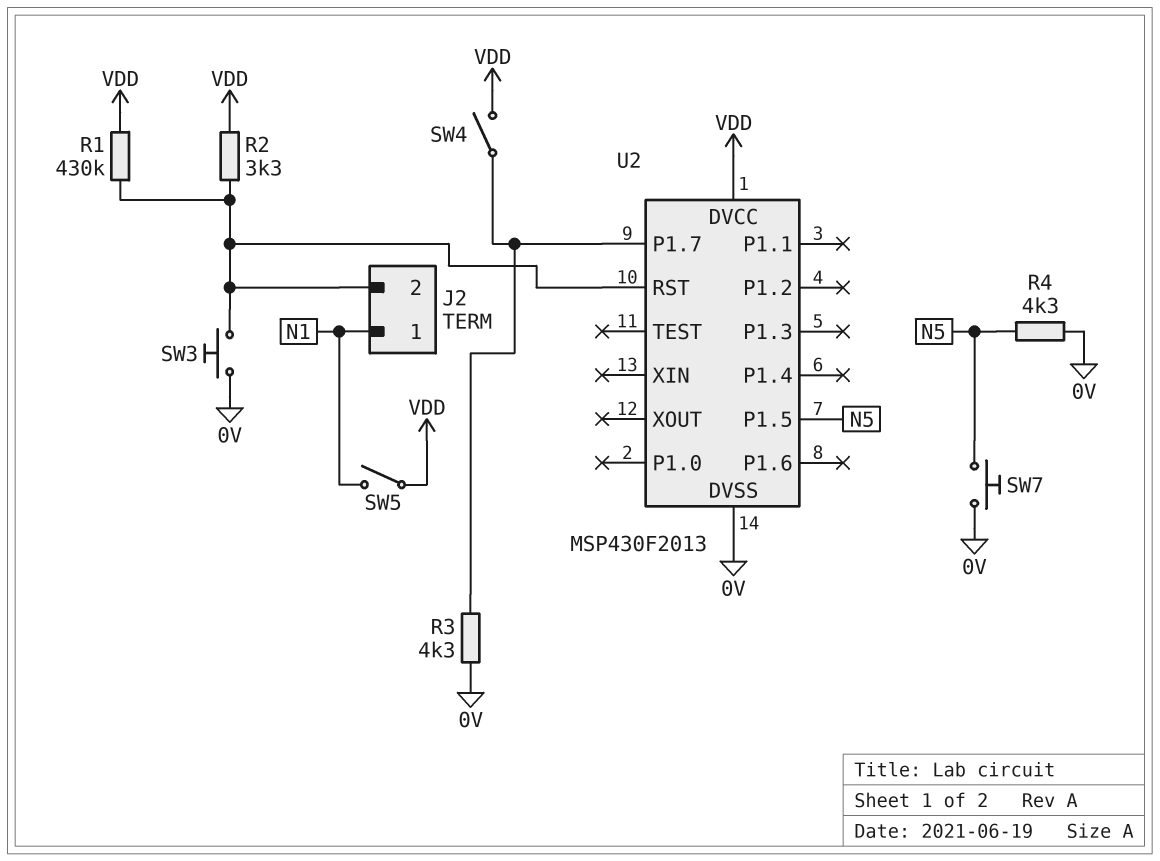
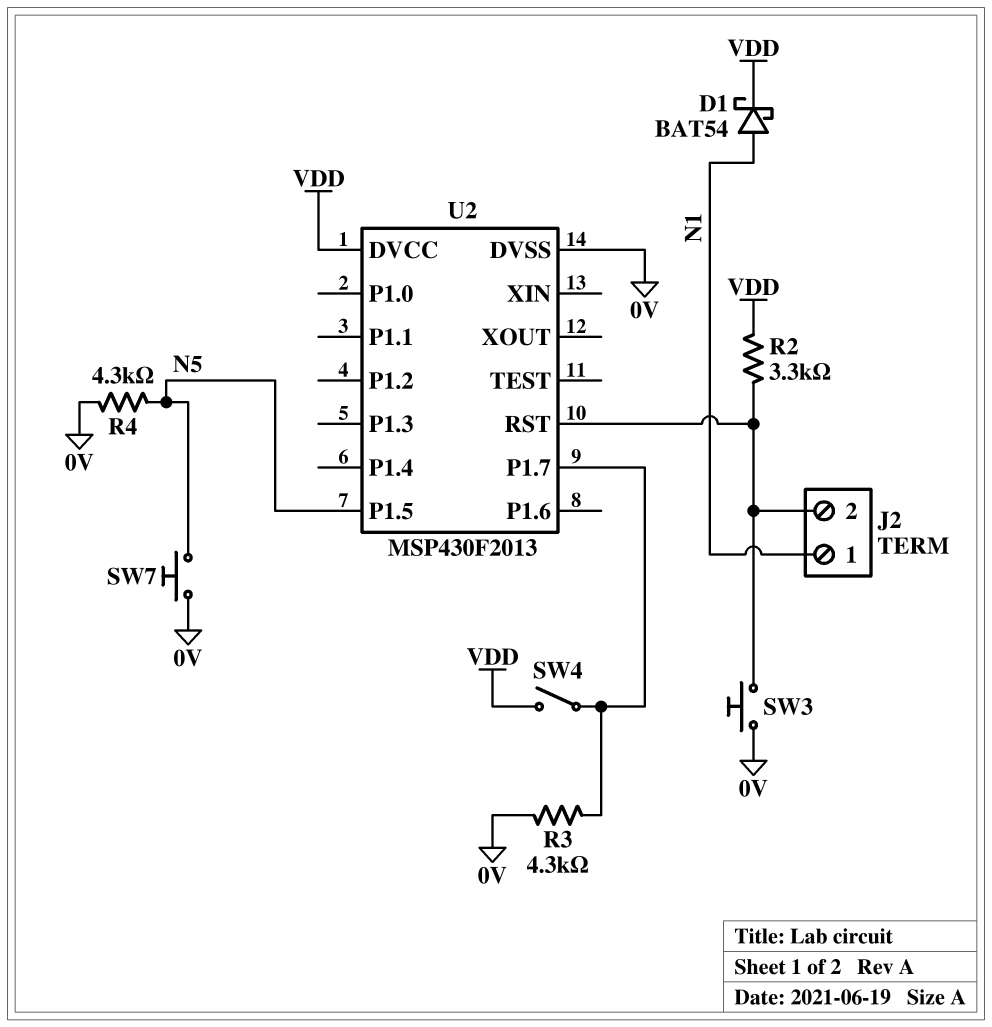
D1: none -> schottky BAT54 (A N1, K VDD)
R1: 430k (J2/2, VDD) -> none
SW5: switch (N1, VDD) -> none

